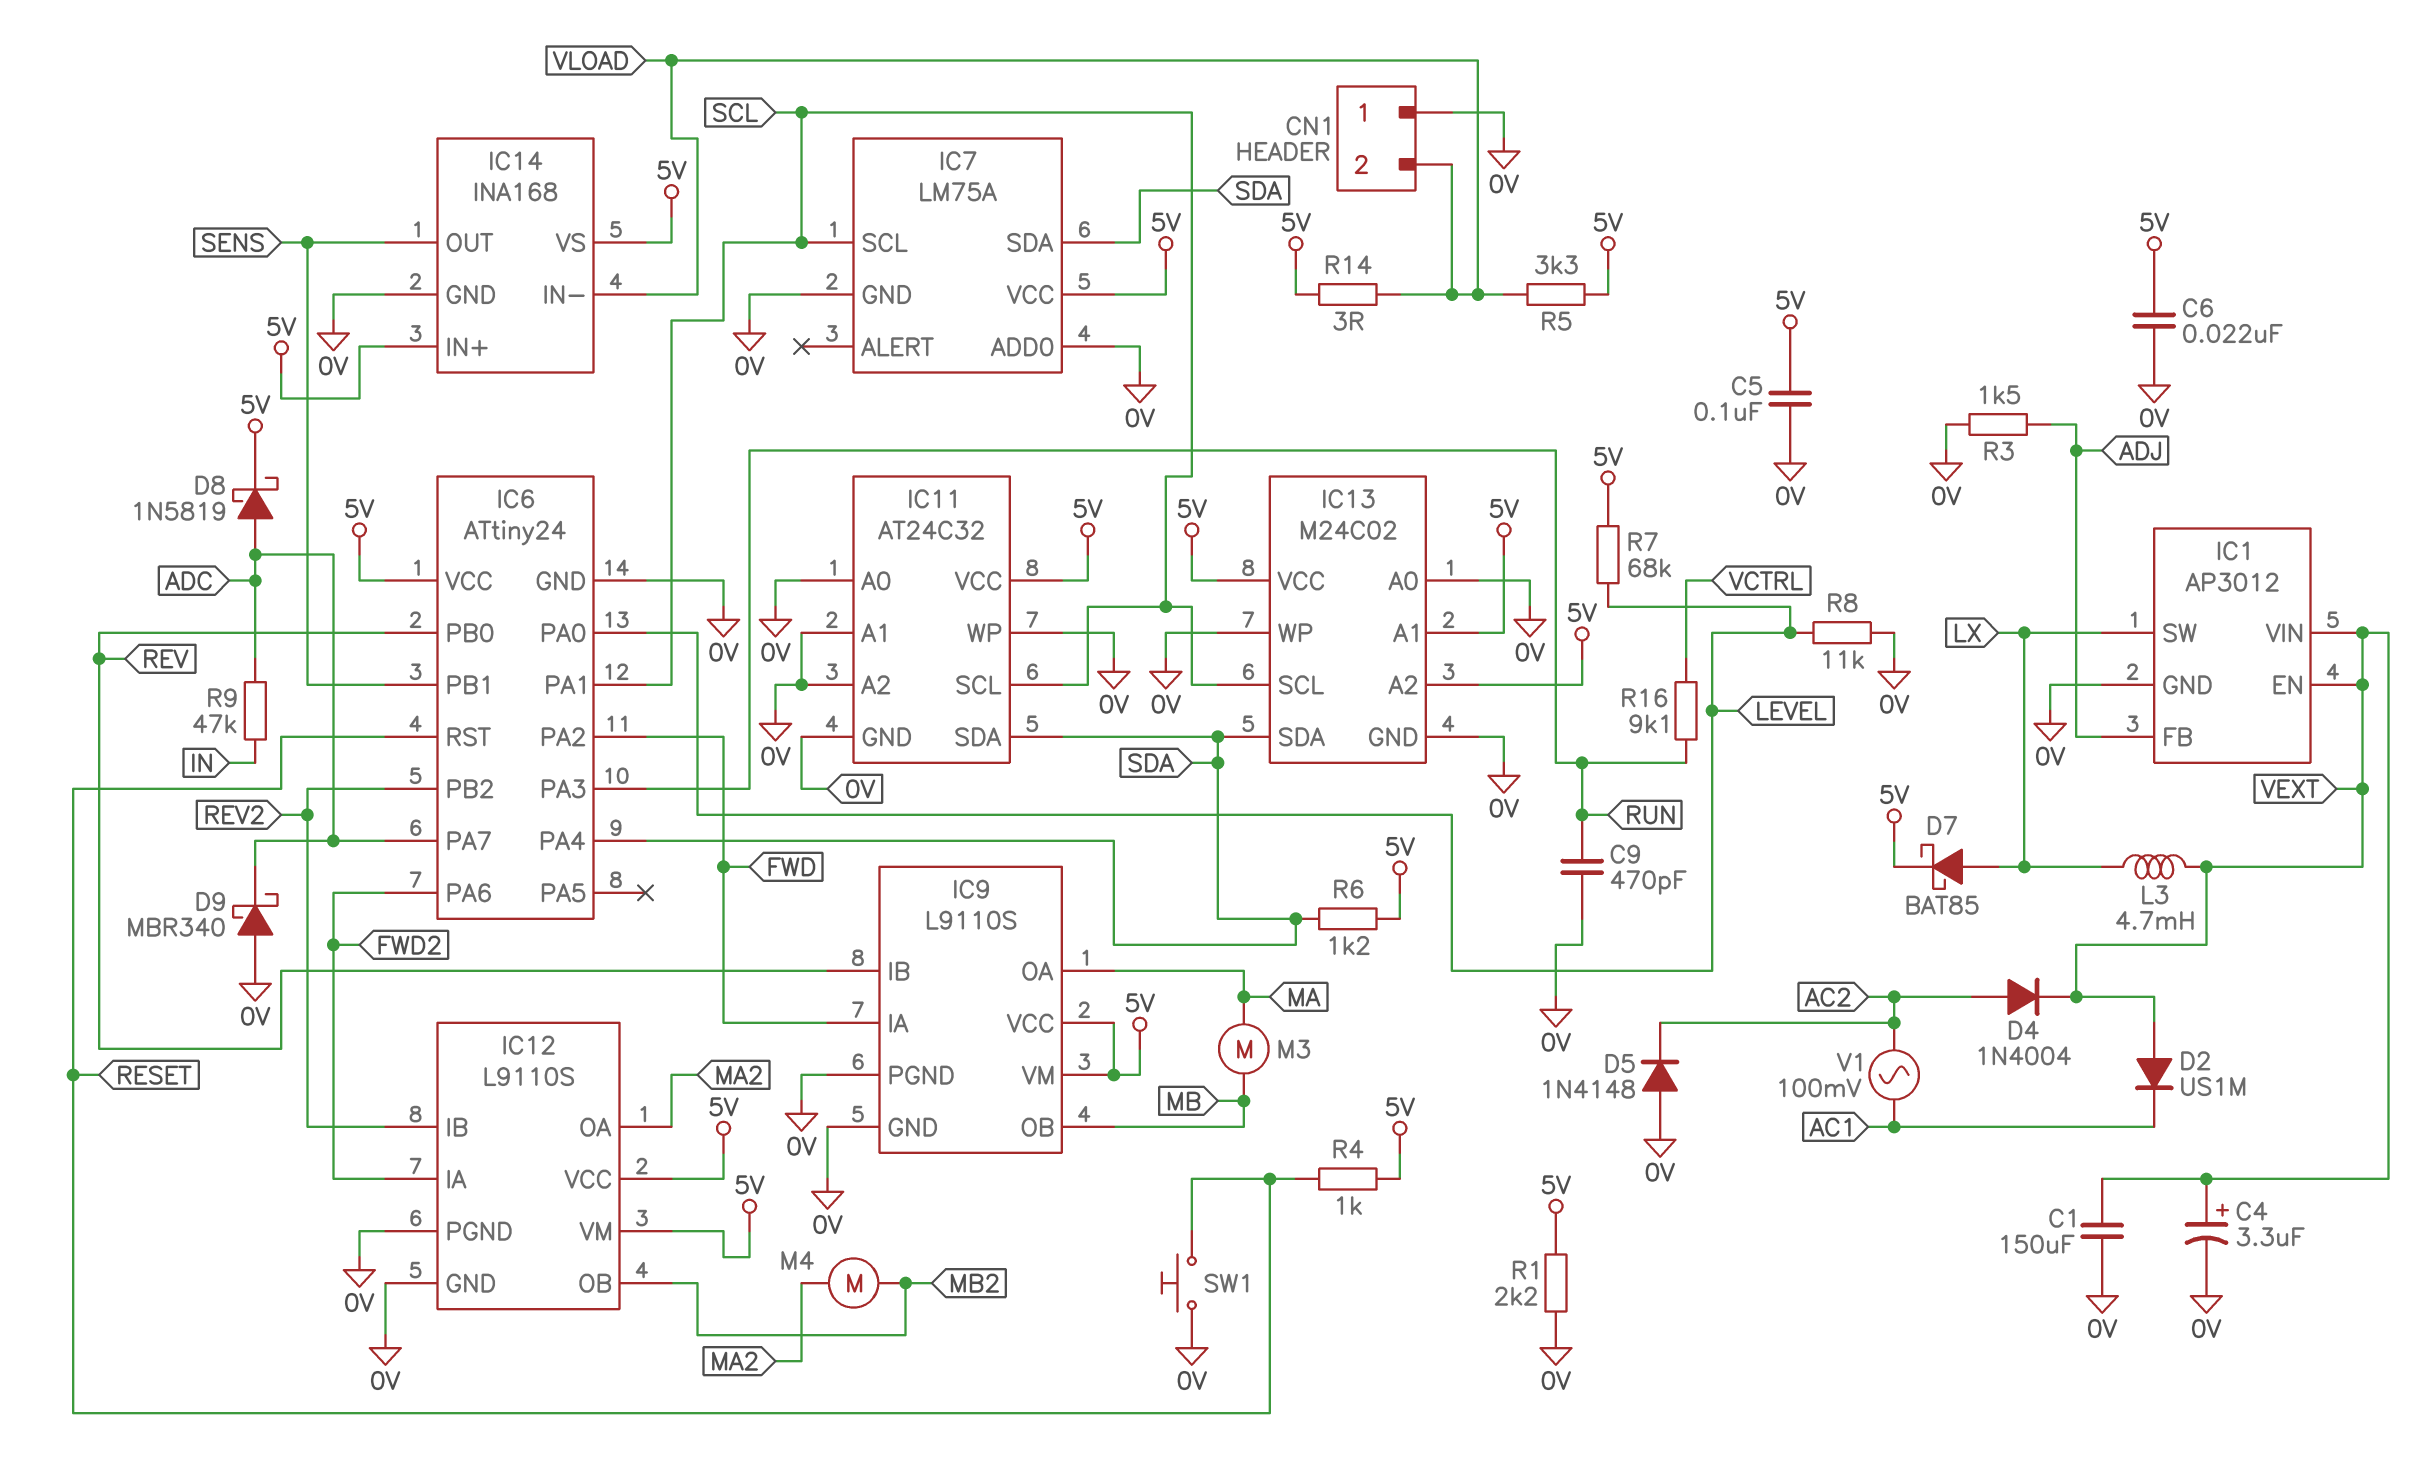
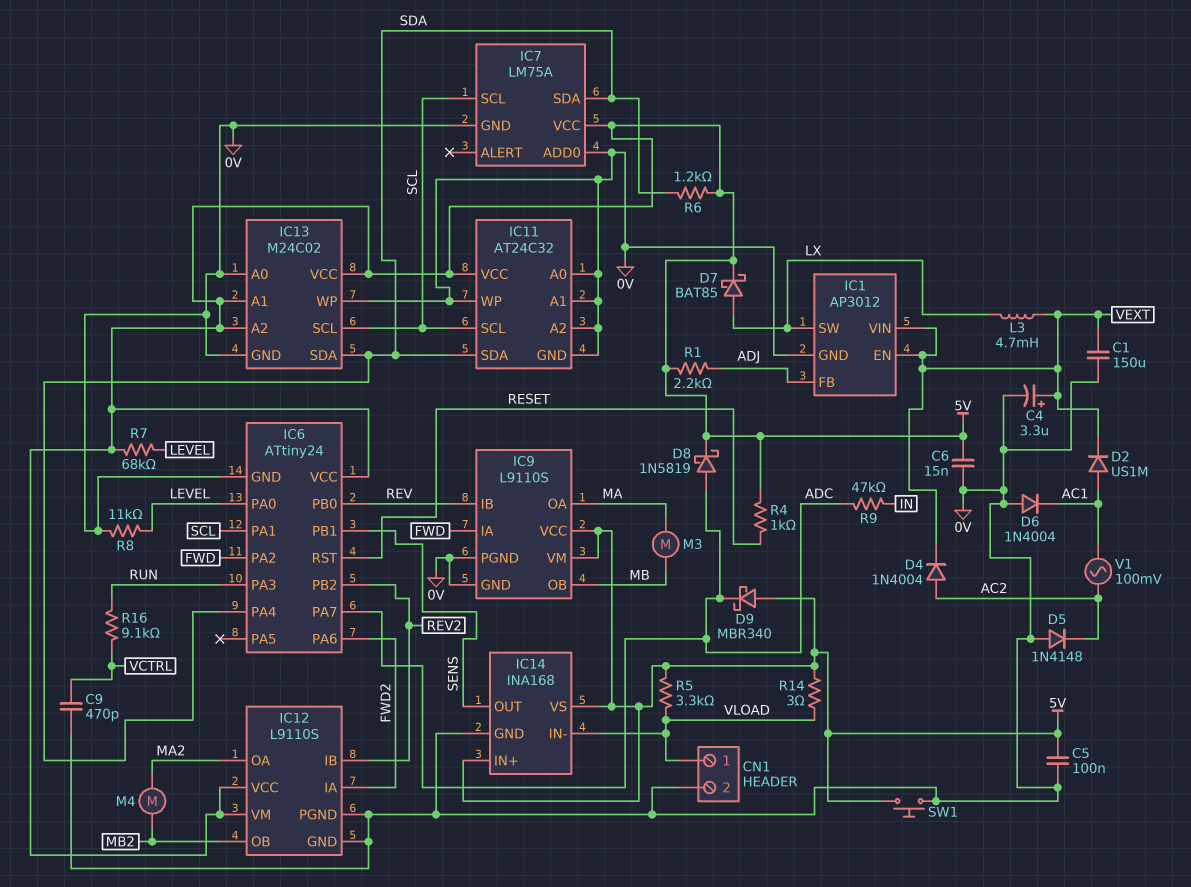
C6: 22nF (0V, 5V) -> 15nF (0V, 5V)
C9: 470pF (0V, RUN) -> 470pF (0V, VCTRL)
CN1 pin 1: 0V -> VLOAD
CN1 pin 2: VLOAD -> 0V
D2: diode US1M (A VEXT, K AC1) -> diode US1M (A AC1, K VEXT)
D6: none -> diode 1N4004 (A 0V, K AC1)
D9: schottky MBR340 (A 0V, K ADC) -> schottky MBR340 (A 5V, K ADC)
R1: 2.2k (0V, 5V) -> 2.2k (5V, ADJ)
R3: 1.5k (0V, ADJ) -> none
SW1: button (0V, RESET) -> button (0V, 5V)

